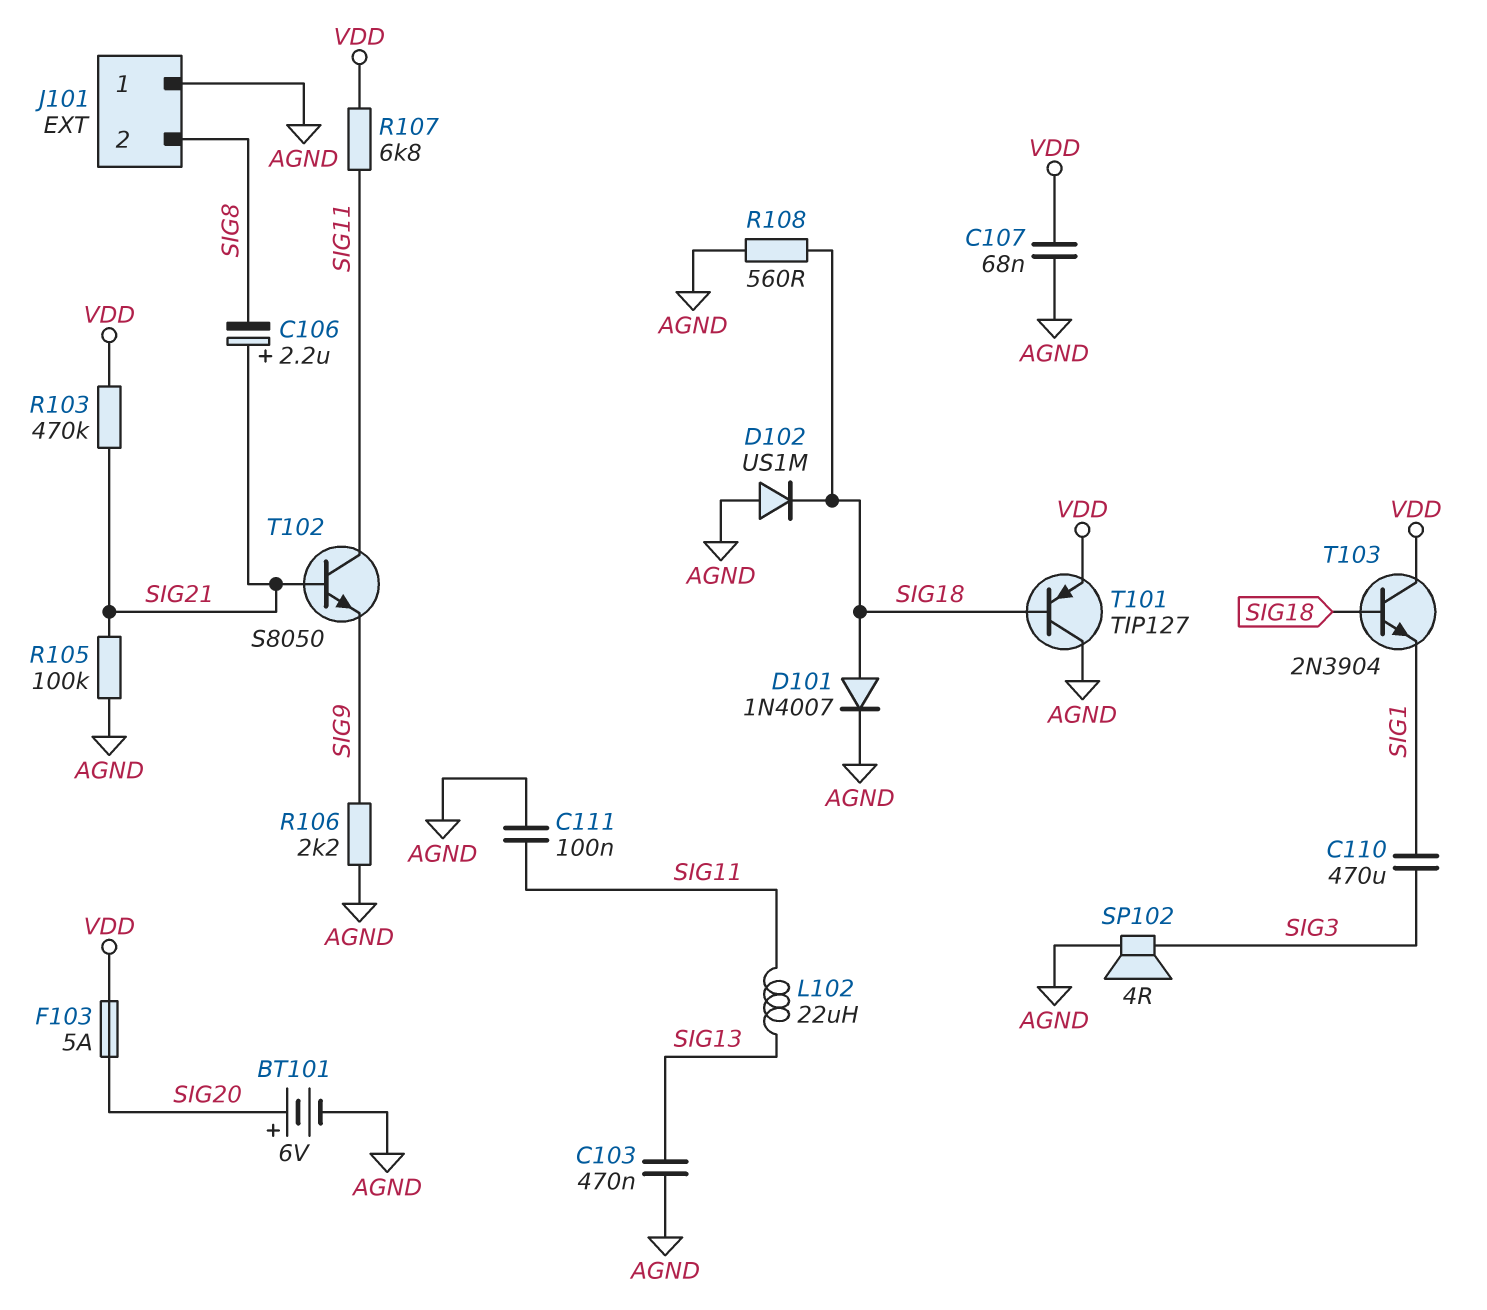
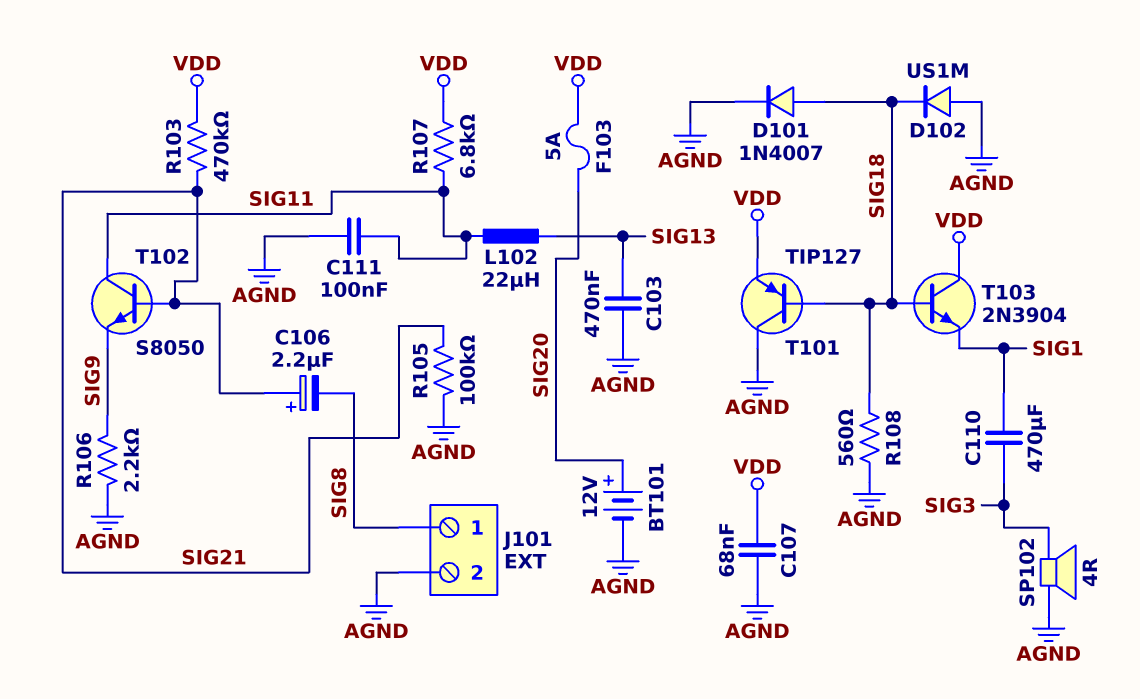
BT101: 6V (plus SIG20, minus AGND) -> 12V (plus SIG20, minus AGND)
J101 pin 1: AGND -> SIG8
J101 pin 2: SIG8 -> AGND

